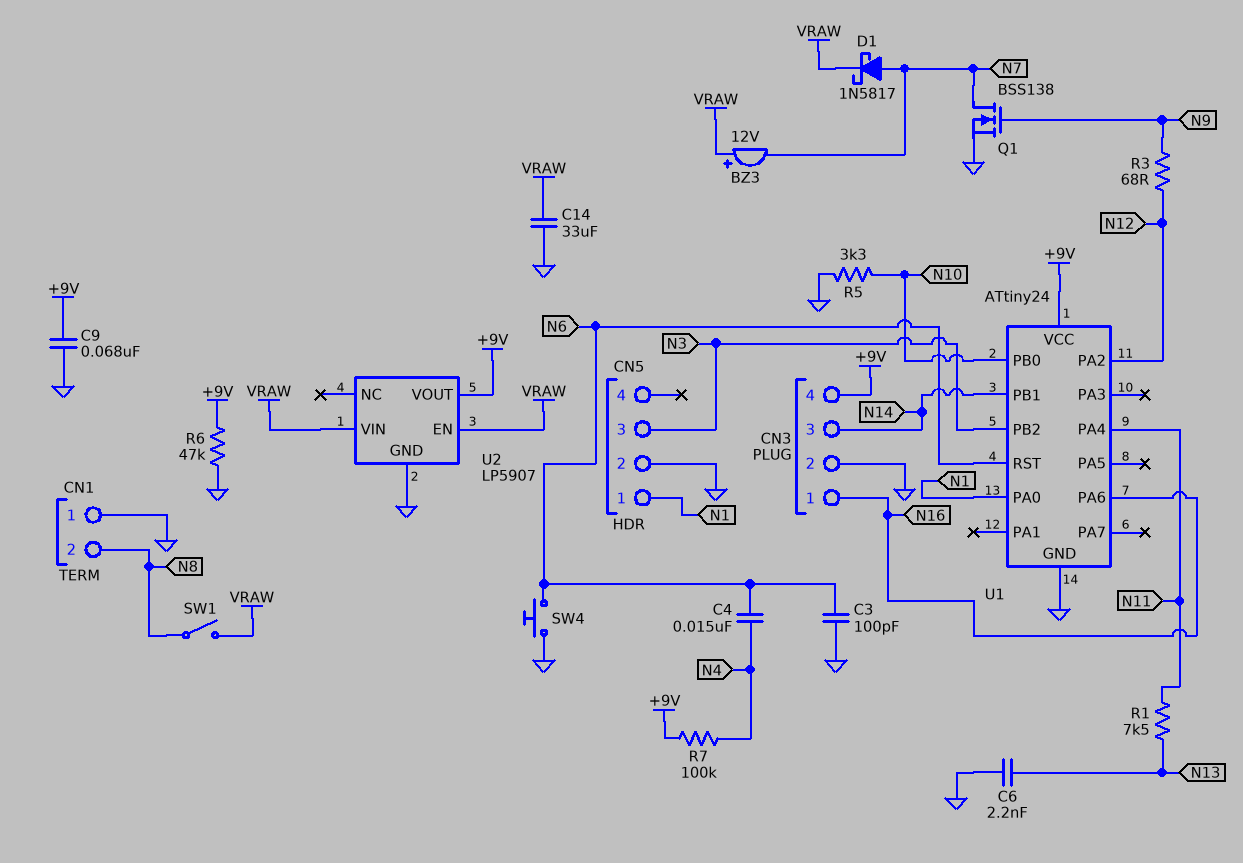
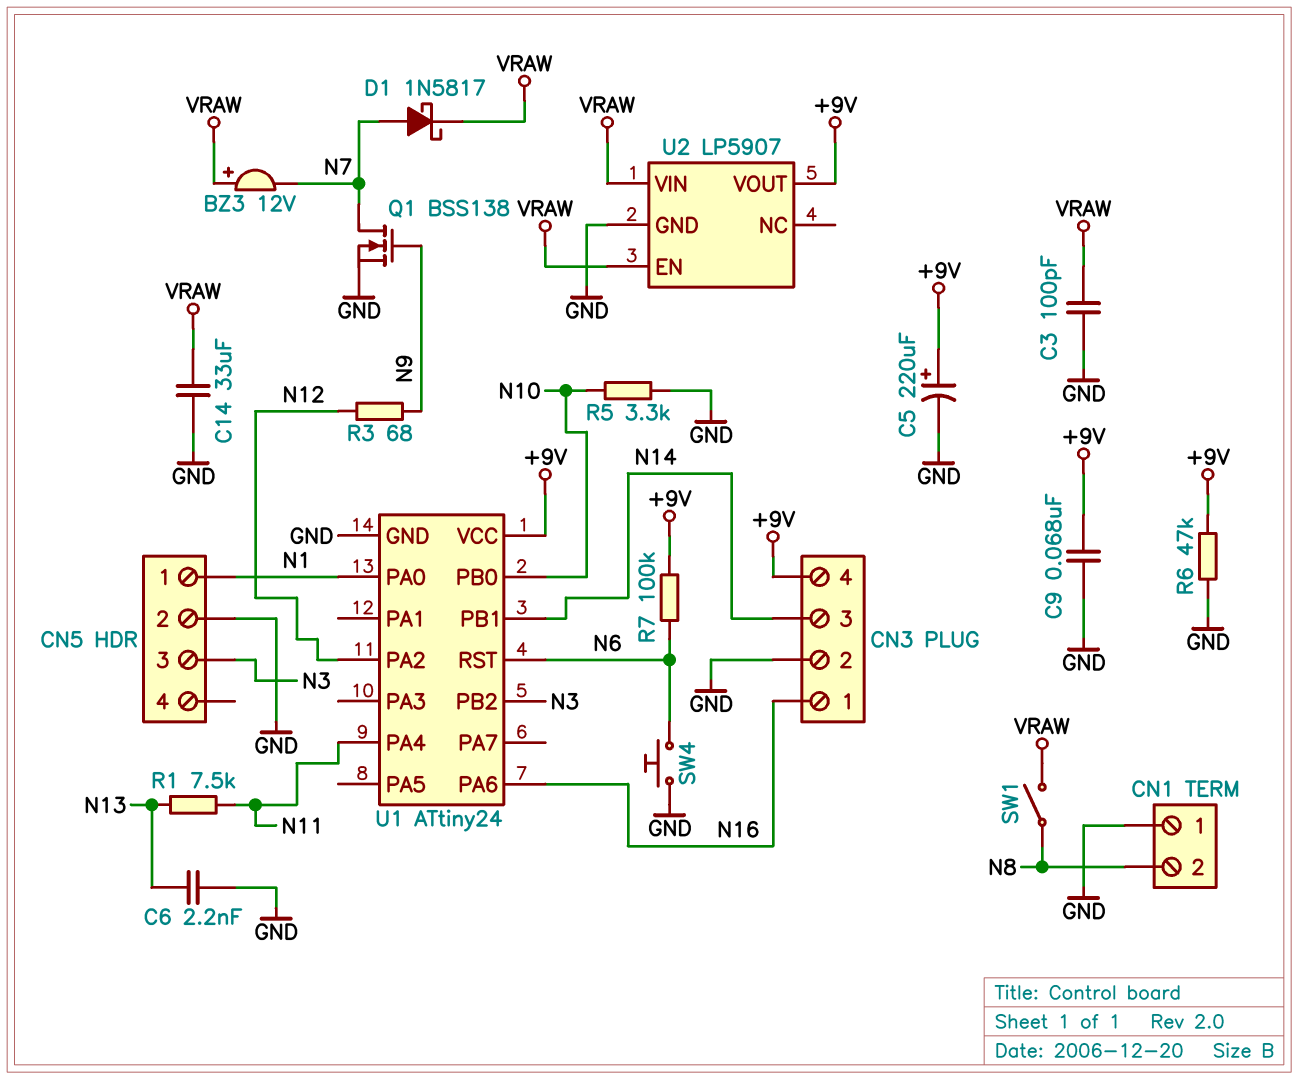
C3: 100pF (GND, N6) -> 100pF (GND, VRAW)
C4: 15nF (N4, N6) -> none
C5: none -> 220uF (plus +9V, minus GND)
R7: 100k (+9V, N4) -> 100k (+9V, N6)

